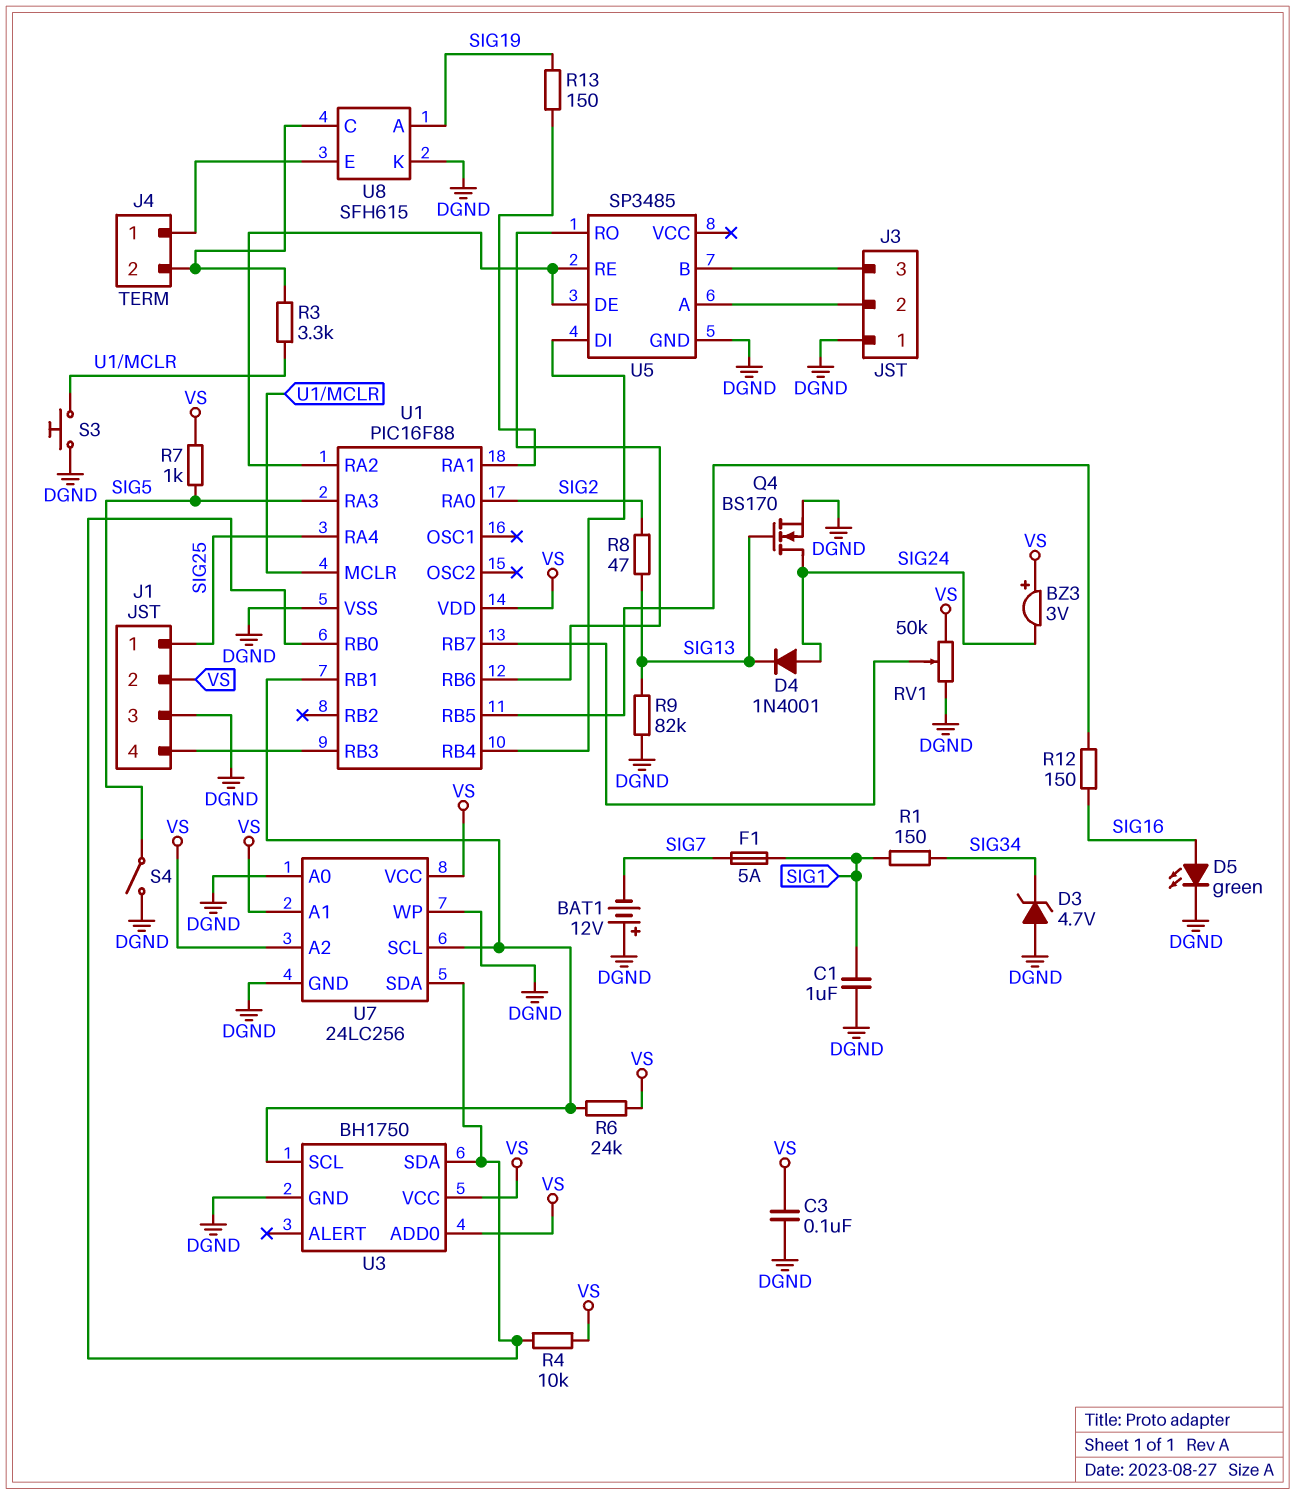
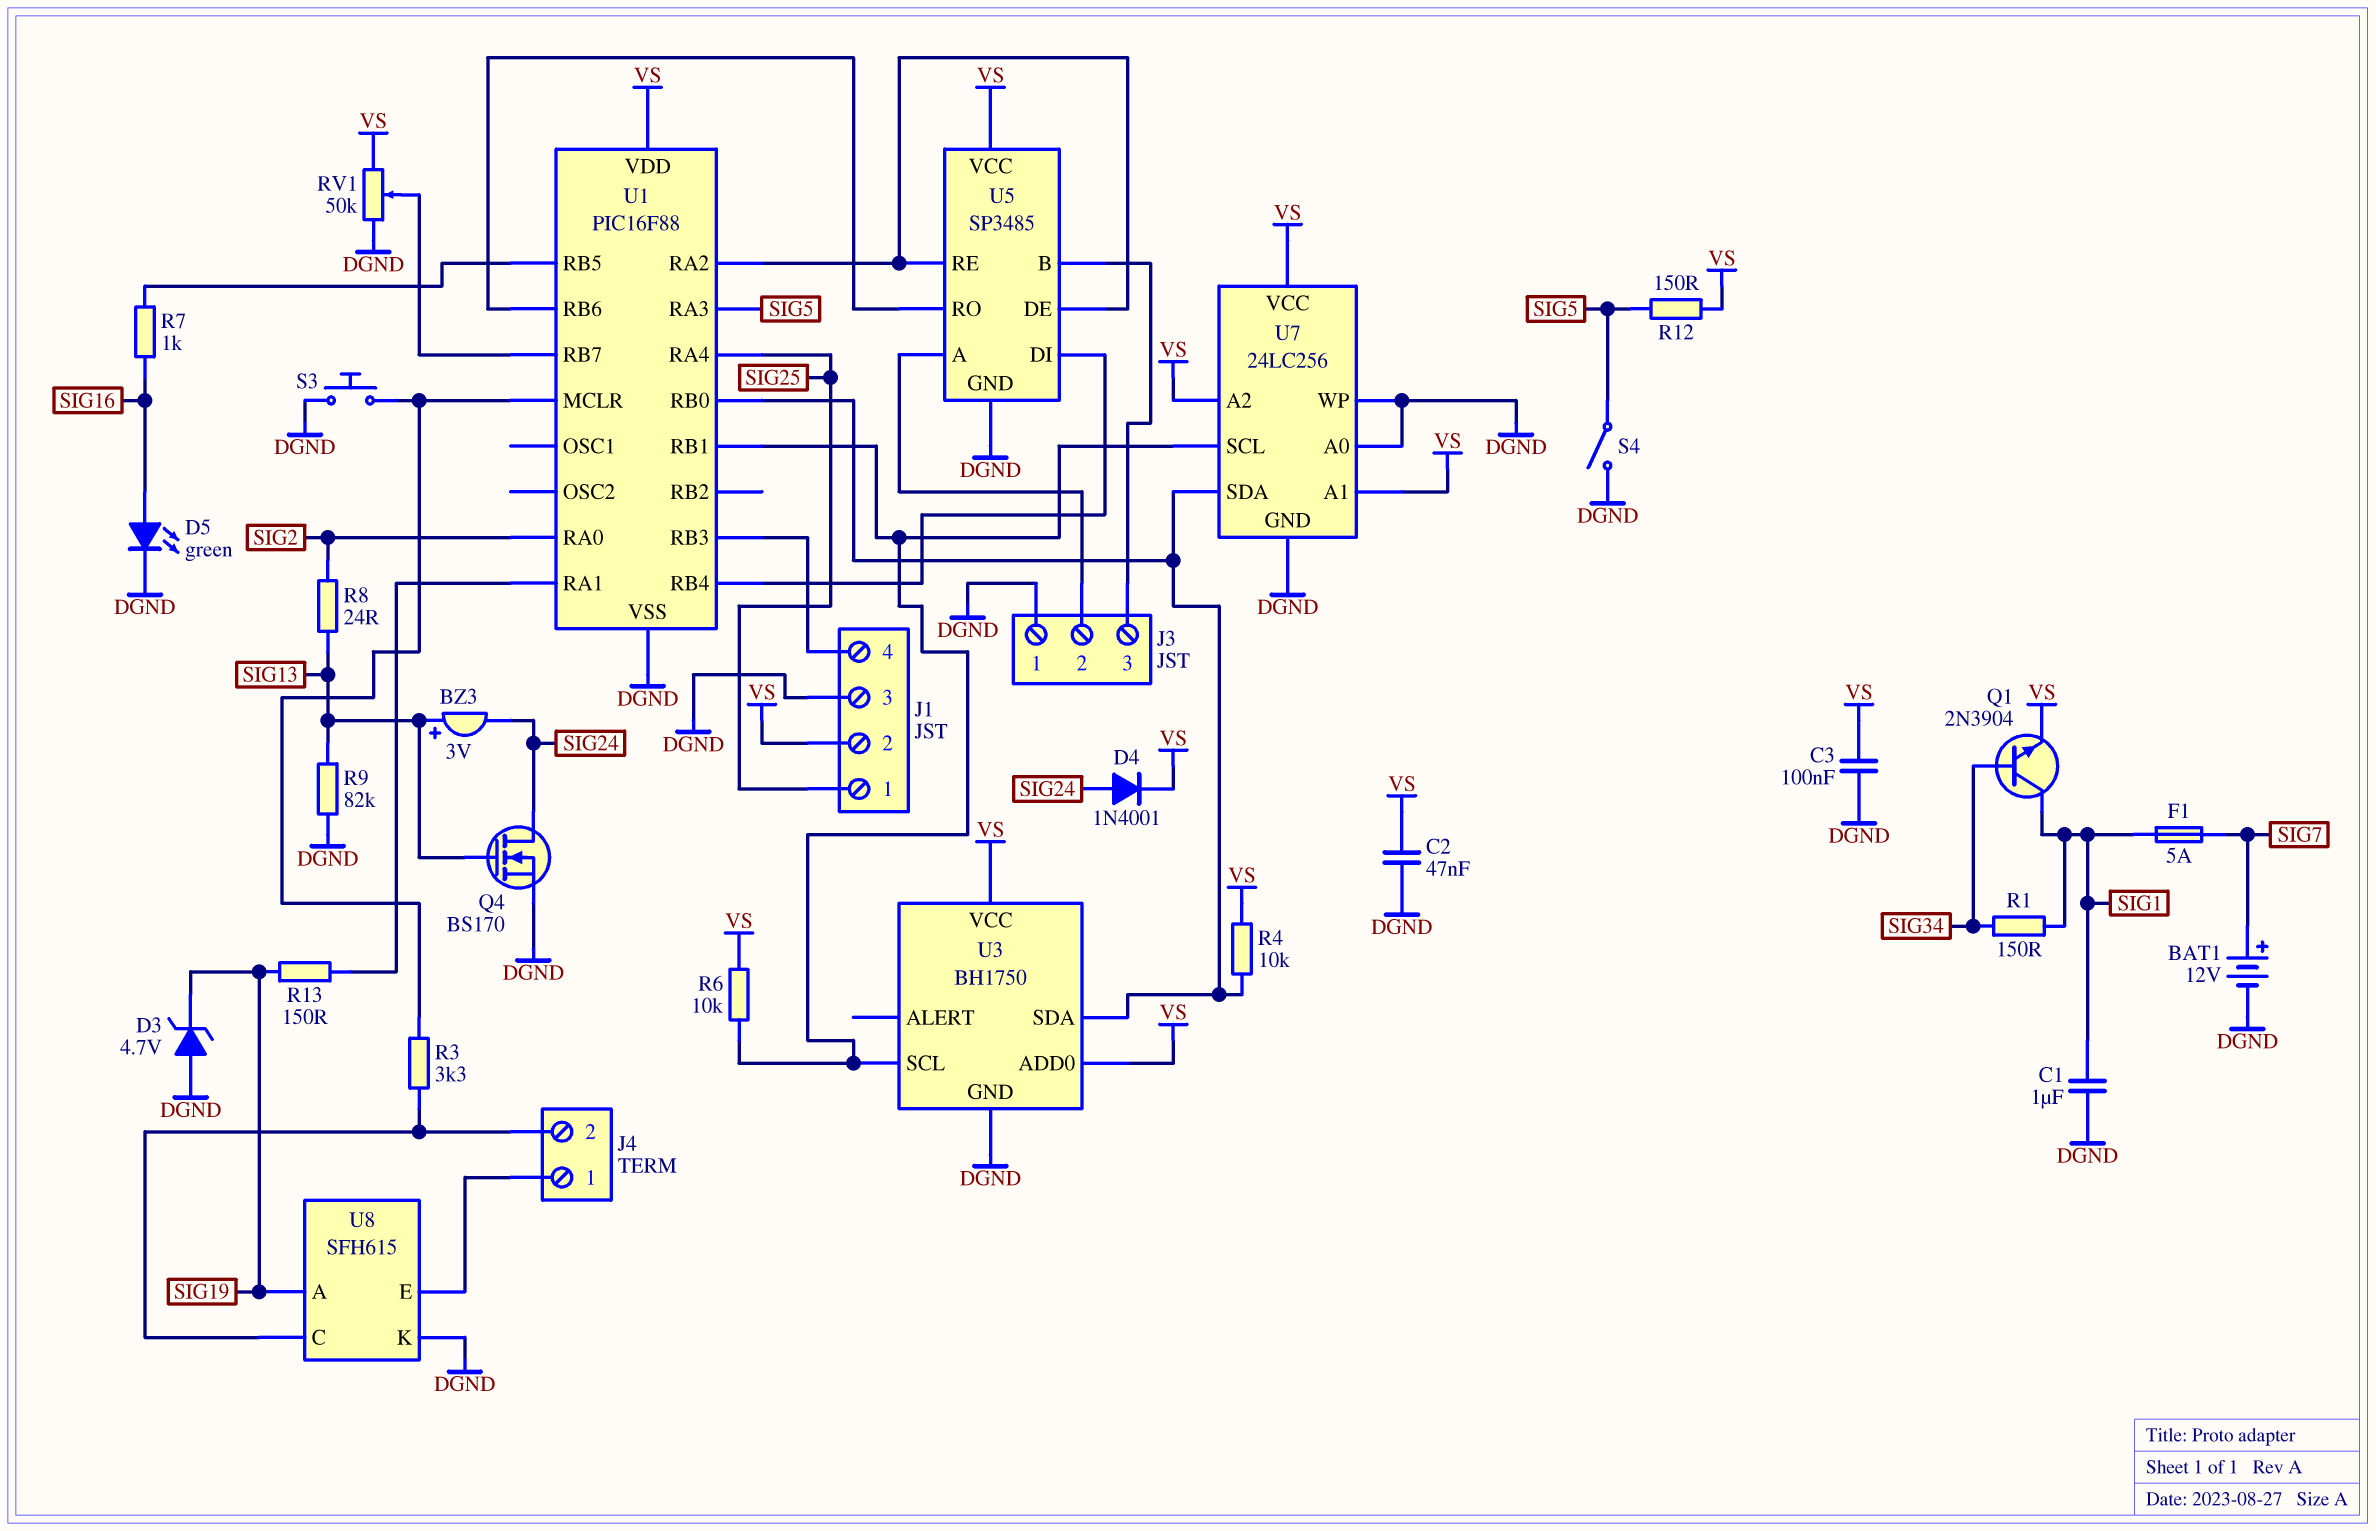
BAT1: 12V (plus DGND, minus SIG7) -> 12V (plus SIG7, minus DGND)
BZ3: buzzer 3V (plus VS, minus SIG24) -> buzzer 3V (plus SIG13, minus SIG24)
C2: none -> 47nF (DGND, VS)
D3: zener 4.7V (A DGND, K SIG34) -> zener 4.7V (A DGND, K SIG19)
D4: diode 1N4001 (A SIG24, K SIG13) -> diode 1N4001 (A SIG24, K VS)
Q1: none -> NPN 2N3904 (B SIG34, C SIG1, E VS)
R6: 24k (U1/RB1, VS) -> 10k (U1/RB1, VS)
R7: 1k (SIG5, VS) -> 1k (SIG16, U1/RB5)
R8: 47 (SIG2, SIG13) -> 24 (SIG2, SIG13)
R12: 150 (SIG16, U1/RB5) -> 150 (SIG5, VS)
U5 pin VCC: none -> VS

